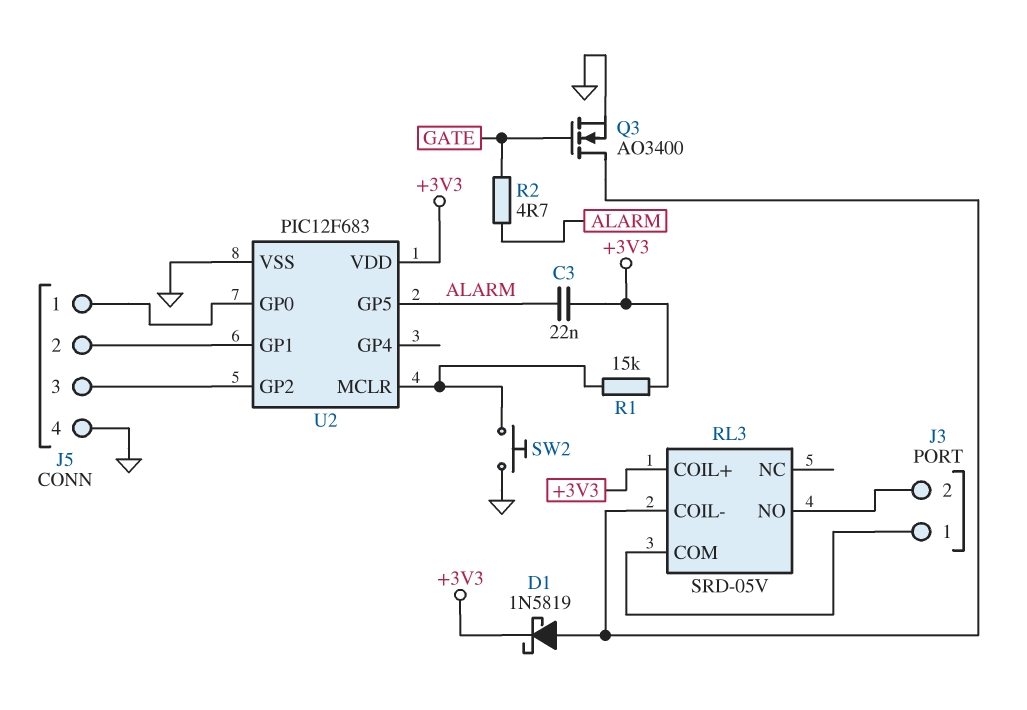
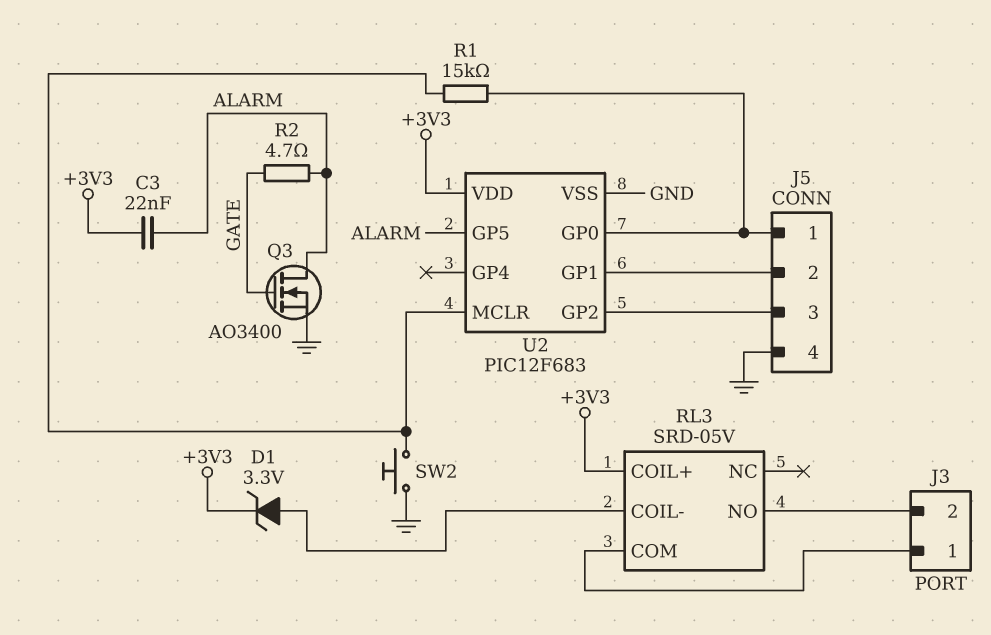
D1: schottky 1N5819 (A RL3/COIL-, K +3V3) -> zener 3.3V (A RL3/COIL-, K +3V3)
Q3: NMOS AO3400 (G GATE, D RL3/COIL-, S GND) -> NMOS AO3400 (G GATE, D ALARM, S GND)
R1: 15k (+3V3, U2/MCLR) -> 15k (J5/1, U2/MCLR)

